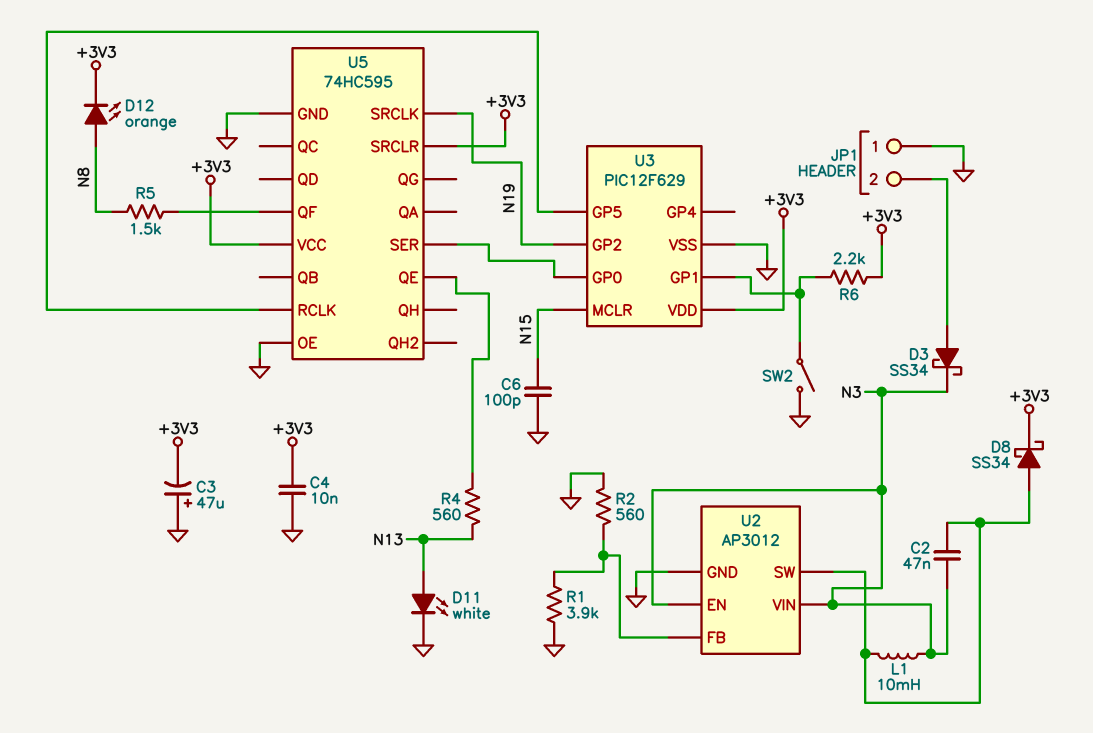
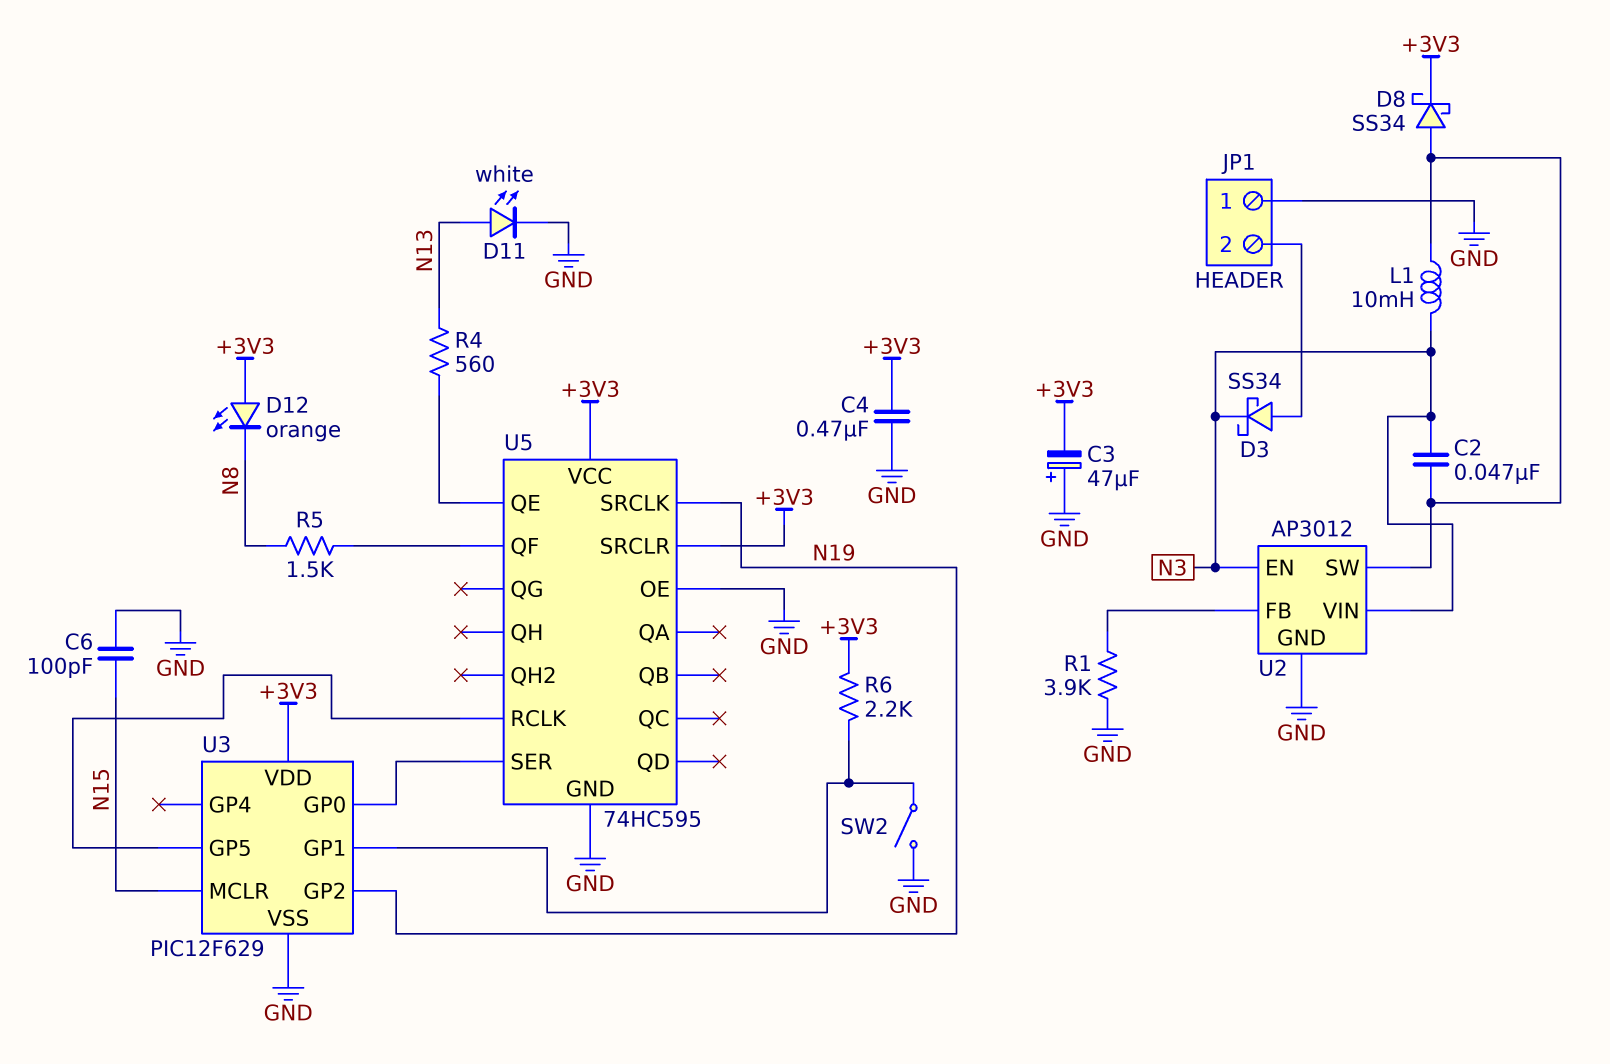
C4: 10nF (+3V3, GND) -> 470nF (+3V3, GND)
D12: LED orange (A N8, K +3V3) -> LED orange (A +3V3, K N8)
R2: 560 (GND, U2/FB) -> none

